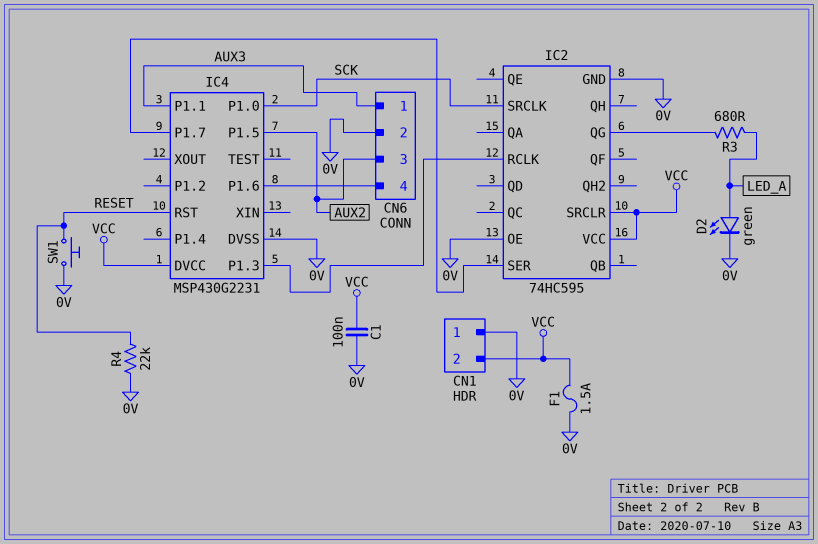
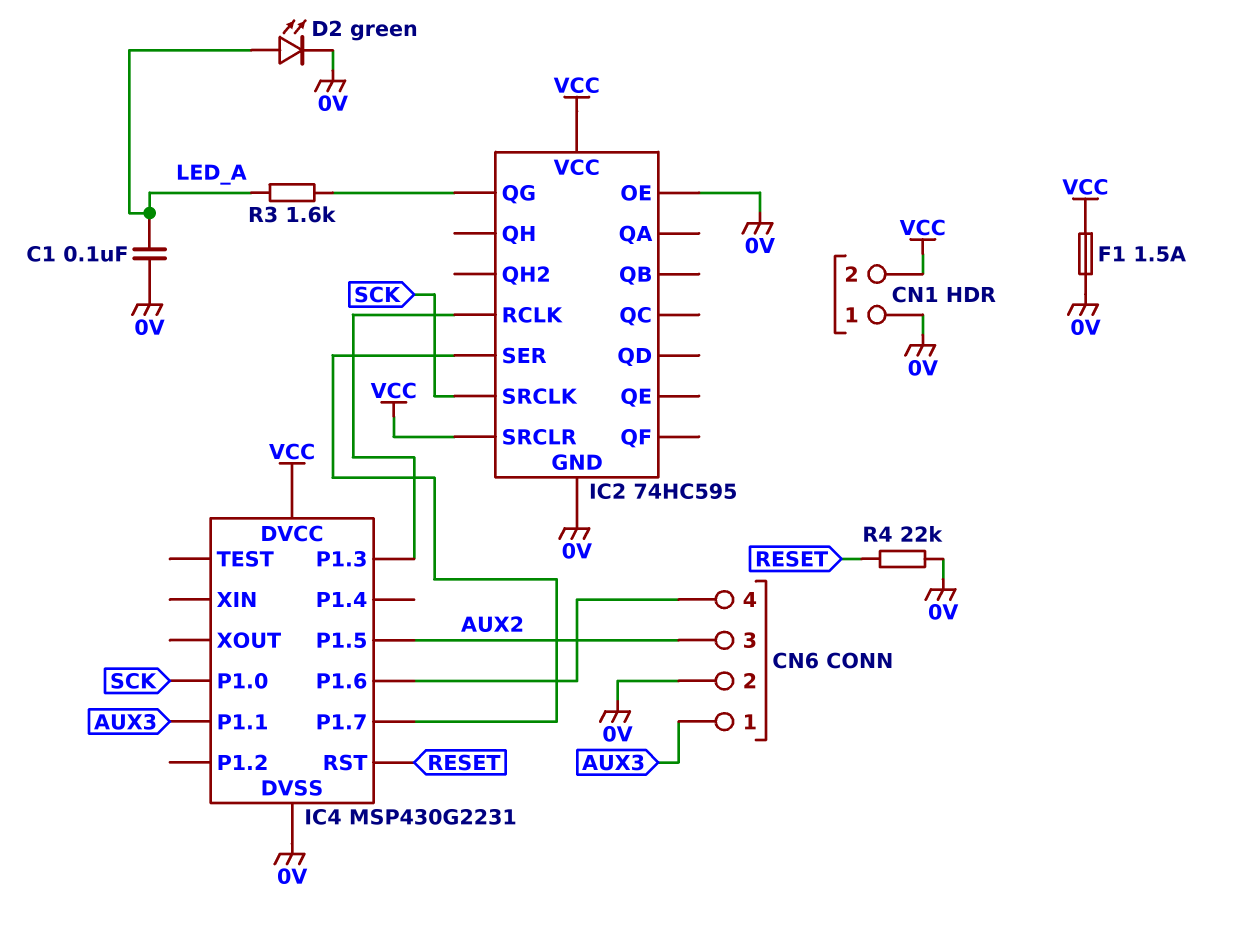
C1: 100nF (0V, VCC) -> 100nF (0V, LED_A)
R3: 680 (IC2/QG, LED_A) -> 1.6k (IC2/QG, LED_A)
SW1: button (0V, RESET) -> none

